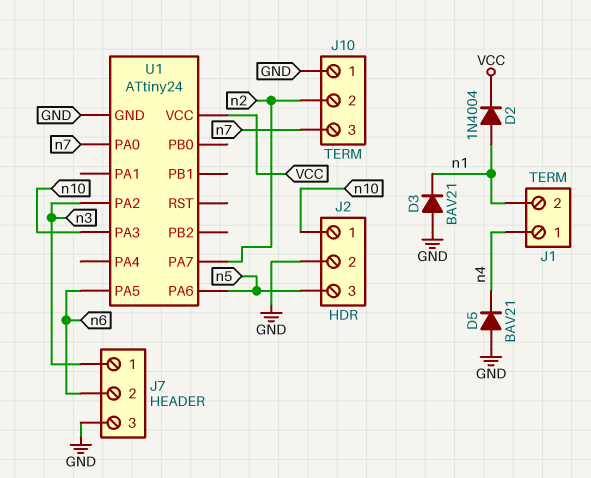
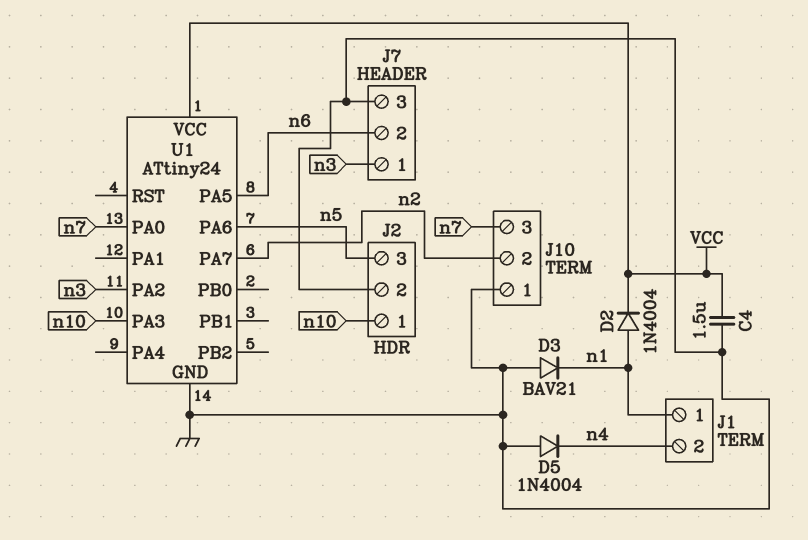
C4: none -> 1.5uF (GND, VCC)
D5: diode BAV21 (A GND, K n4) -> diode 1N4004 (A GND, K n4)
J1 pin 1: n4 -> n1
J1 pin 2: n1 -> n4

